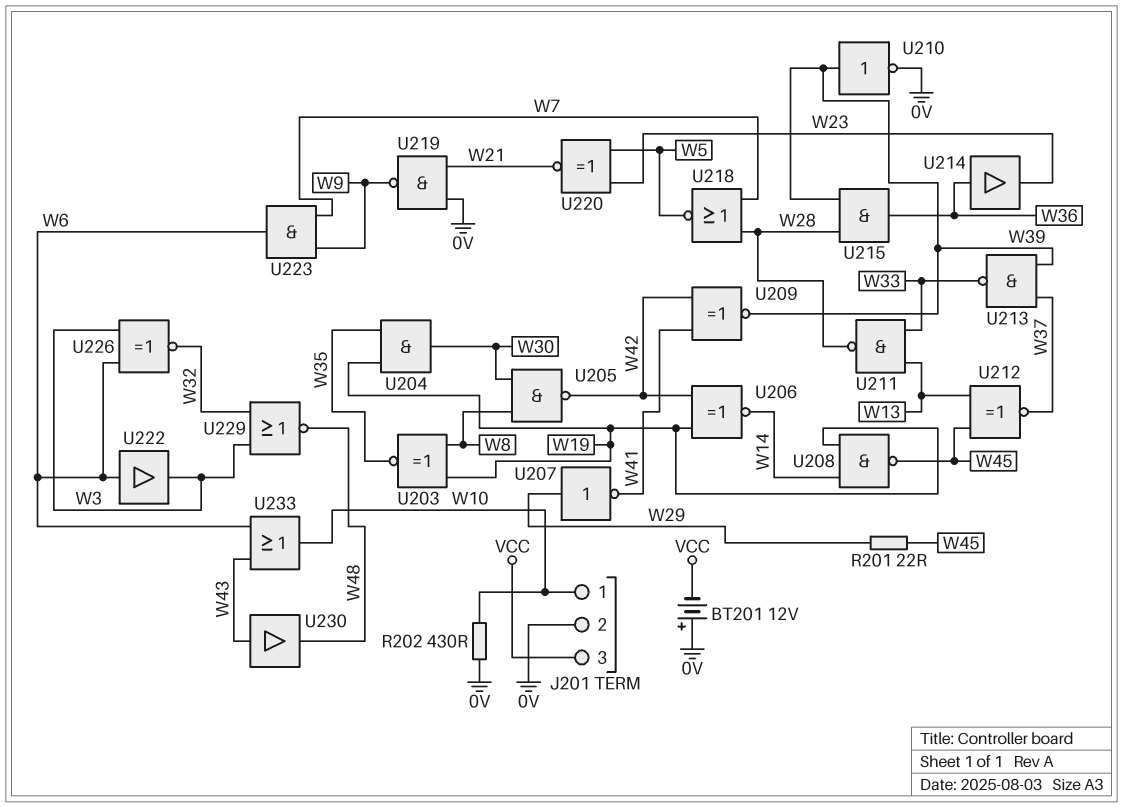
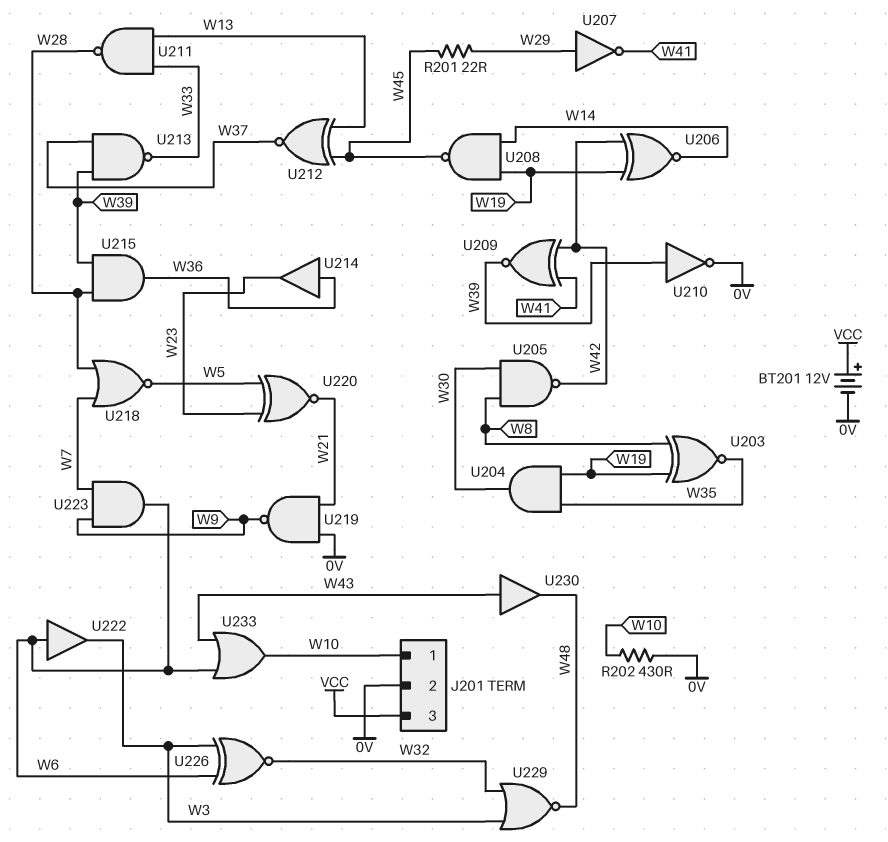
BT201: 12V (plus 0V, minus VCC) -> 12V (plus VCC, minus 0V)

